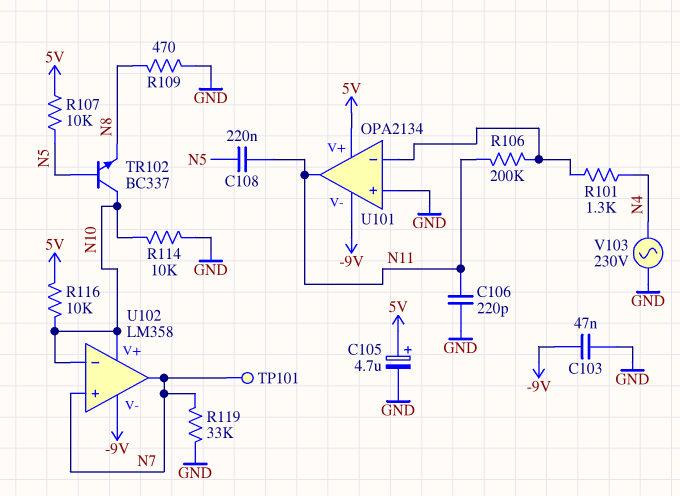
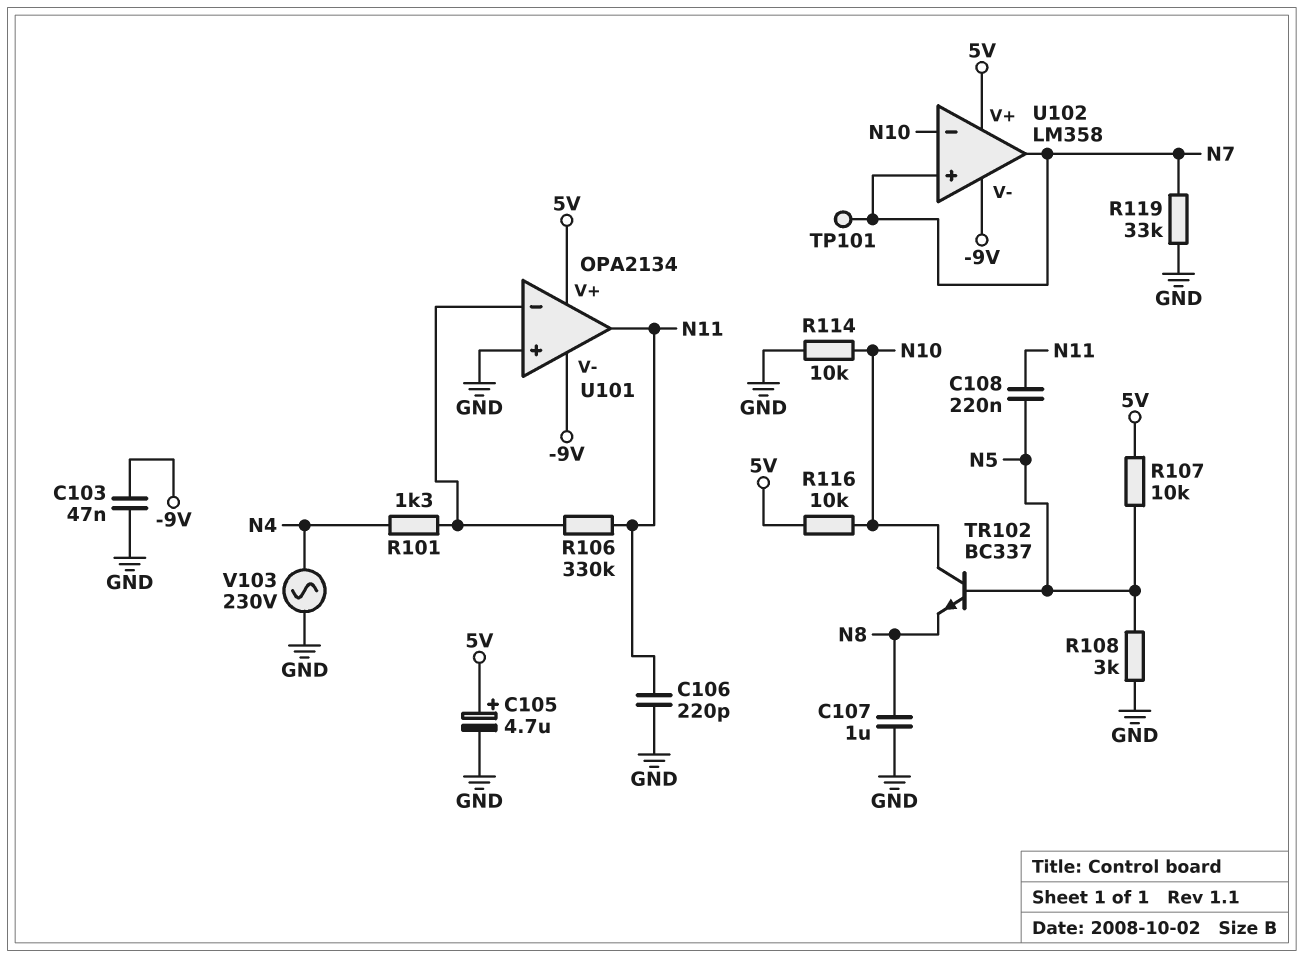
C107: none -> 1uF (GND, N8)
R106: 200k (N11, U101/in-) -> 330k (N11, U101/in-)
R108: none -> 3k (GND, N5)
R109: 470 (GND, N8) -> none
U102 pin V+: N10 -> 5V

